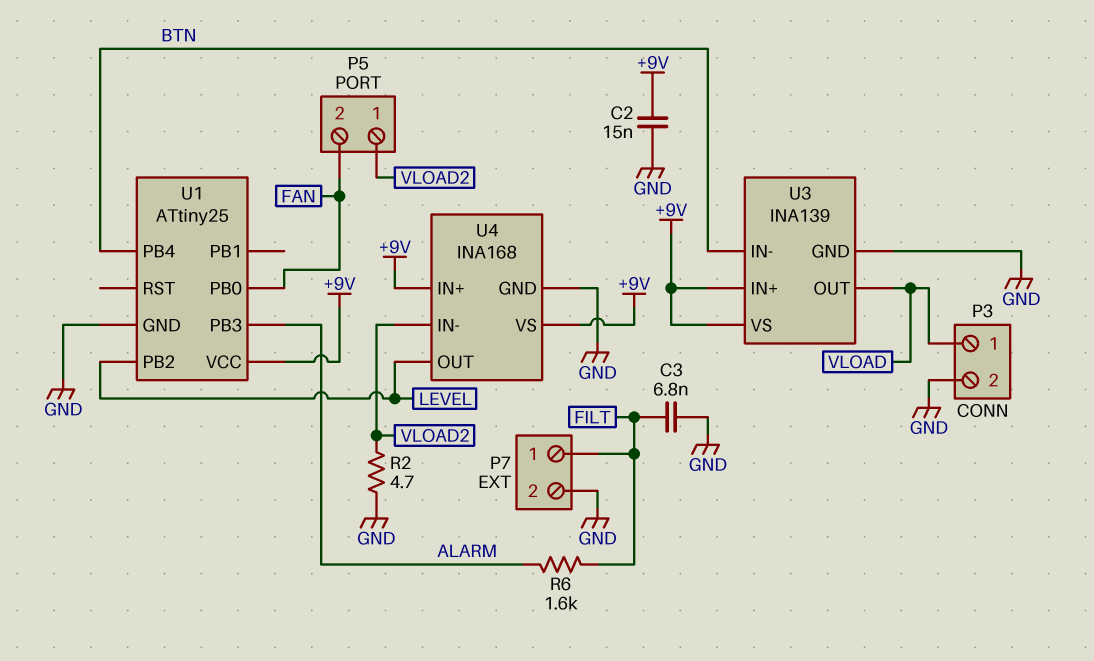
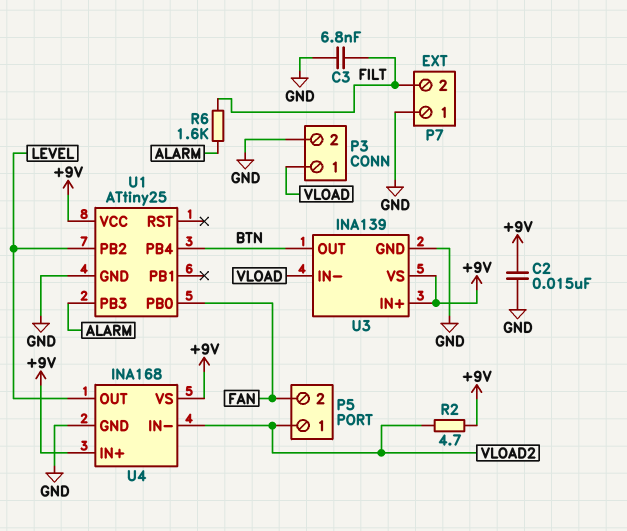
P7 pin 1: FILT -> GND
P7 pin 2: GND -> FILT
R2: 4.7 (GND, VLOAD2) -> 4.7 (+9V, VLOAD2)
U3 pin IN-: BTN -> VLOAD
U3 pin OUT: VLOAD -> BTN

